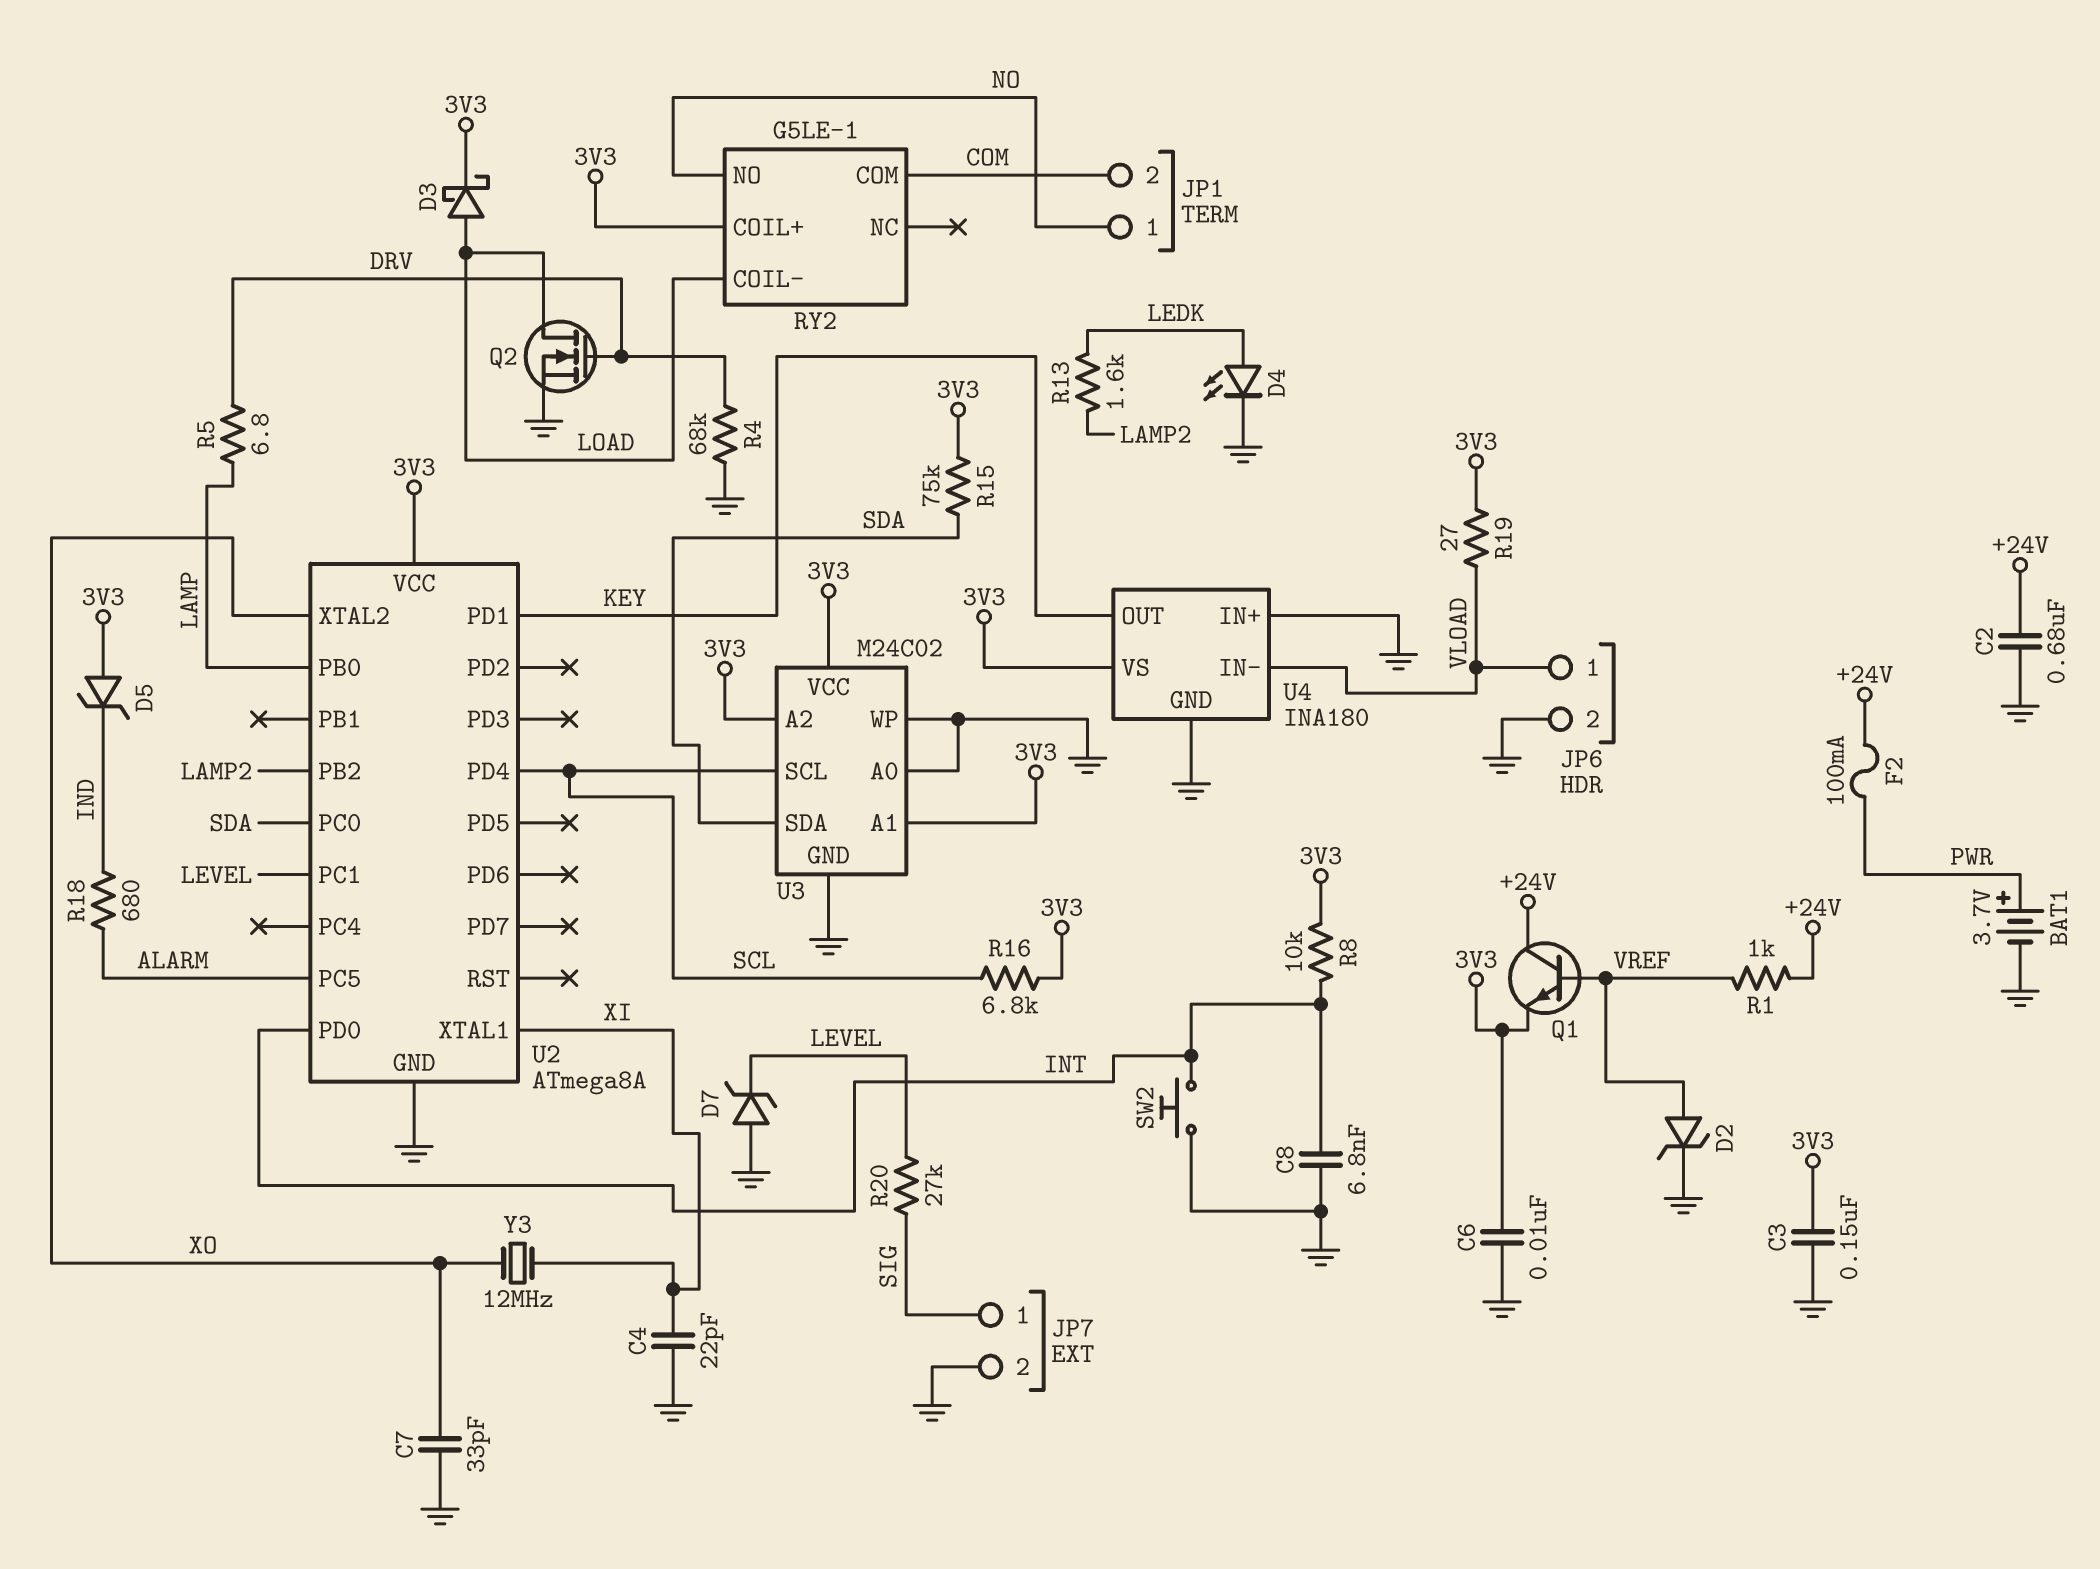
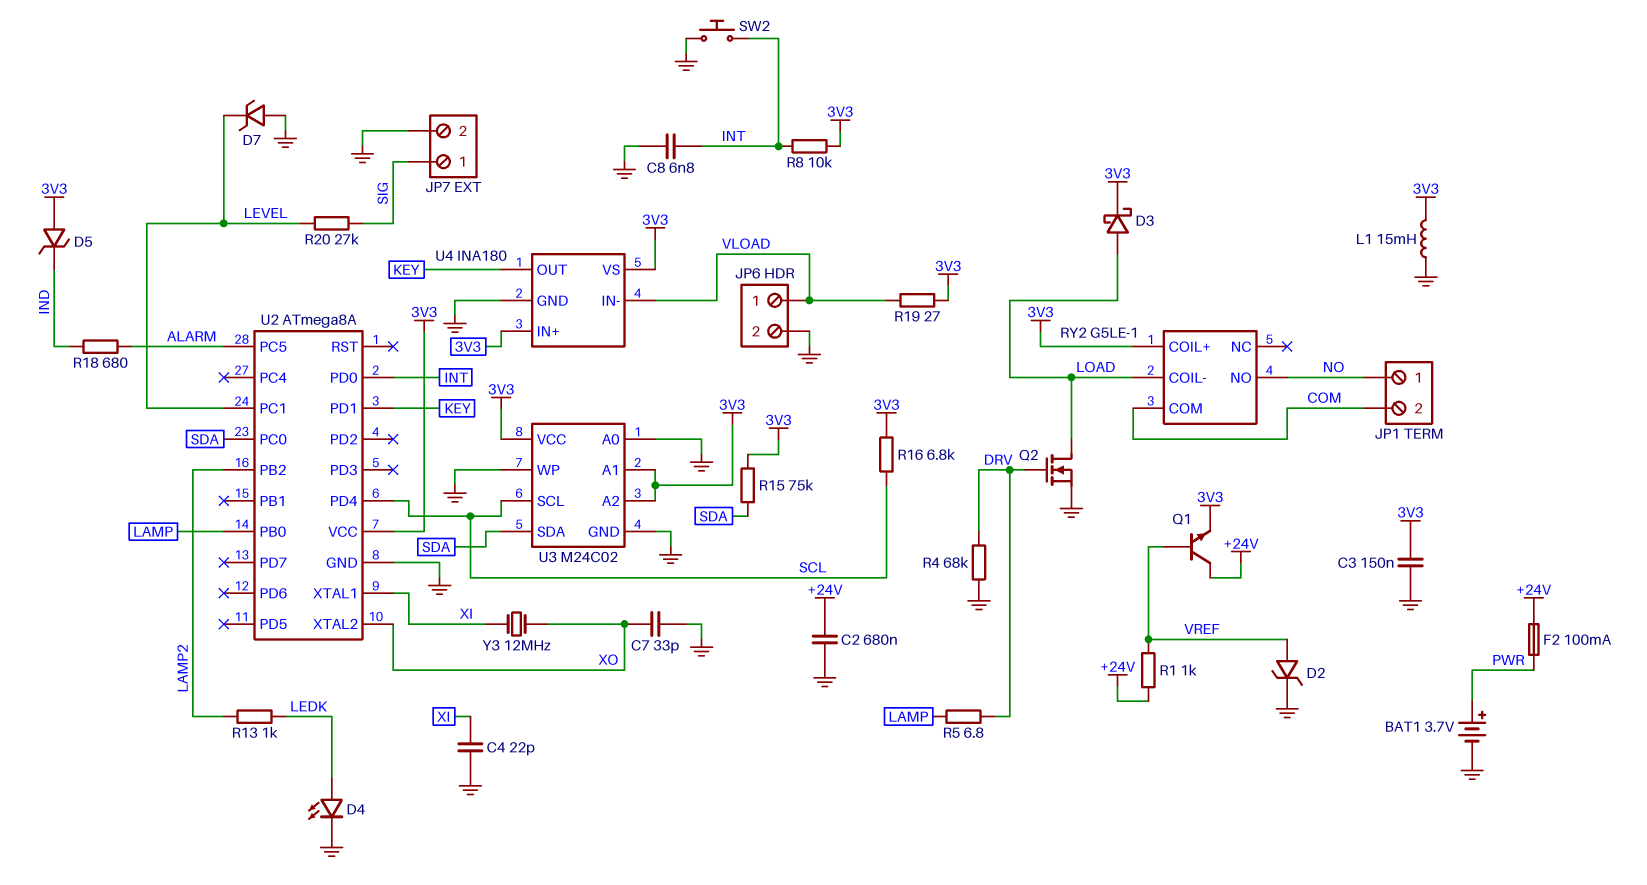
C6: 10nF (3V3, GND) -> none
L1: none -> 15mH (3V3, GND)
R13: 1.6k (LAMP2, LEDK) -> 1k (LAMP2, LEDK)
U4 pin IN+: GND -> 3V3

